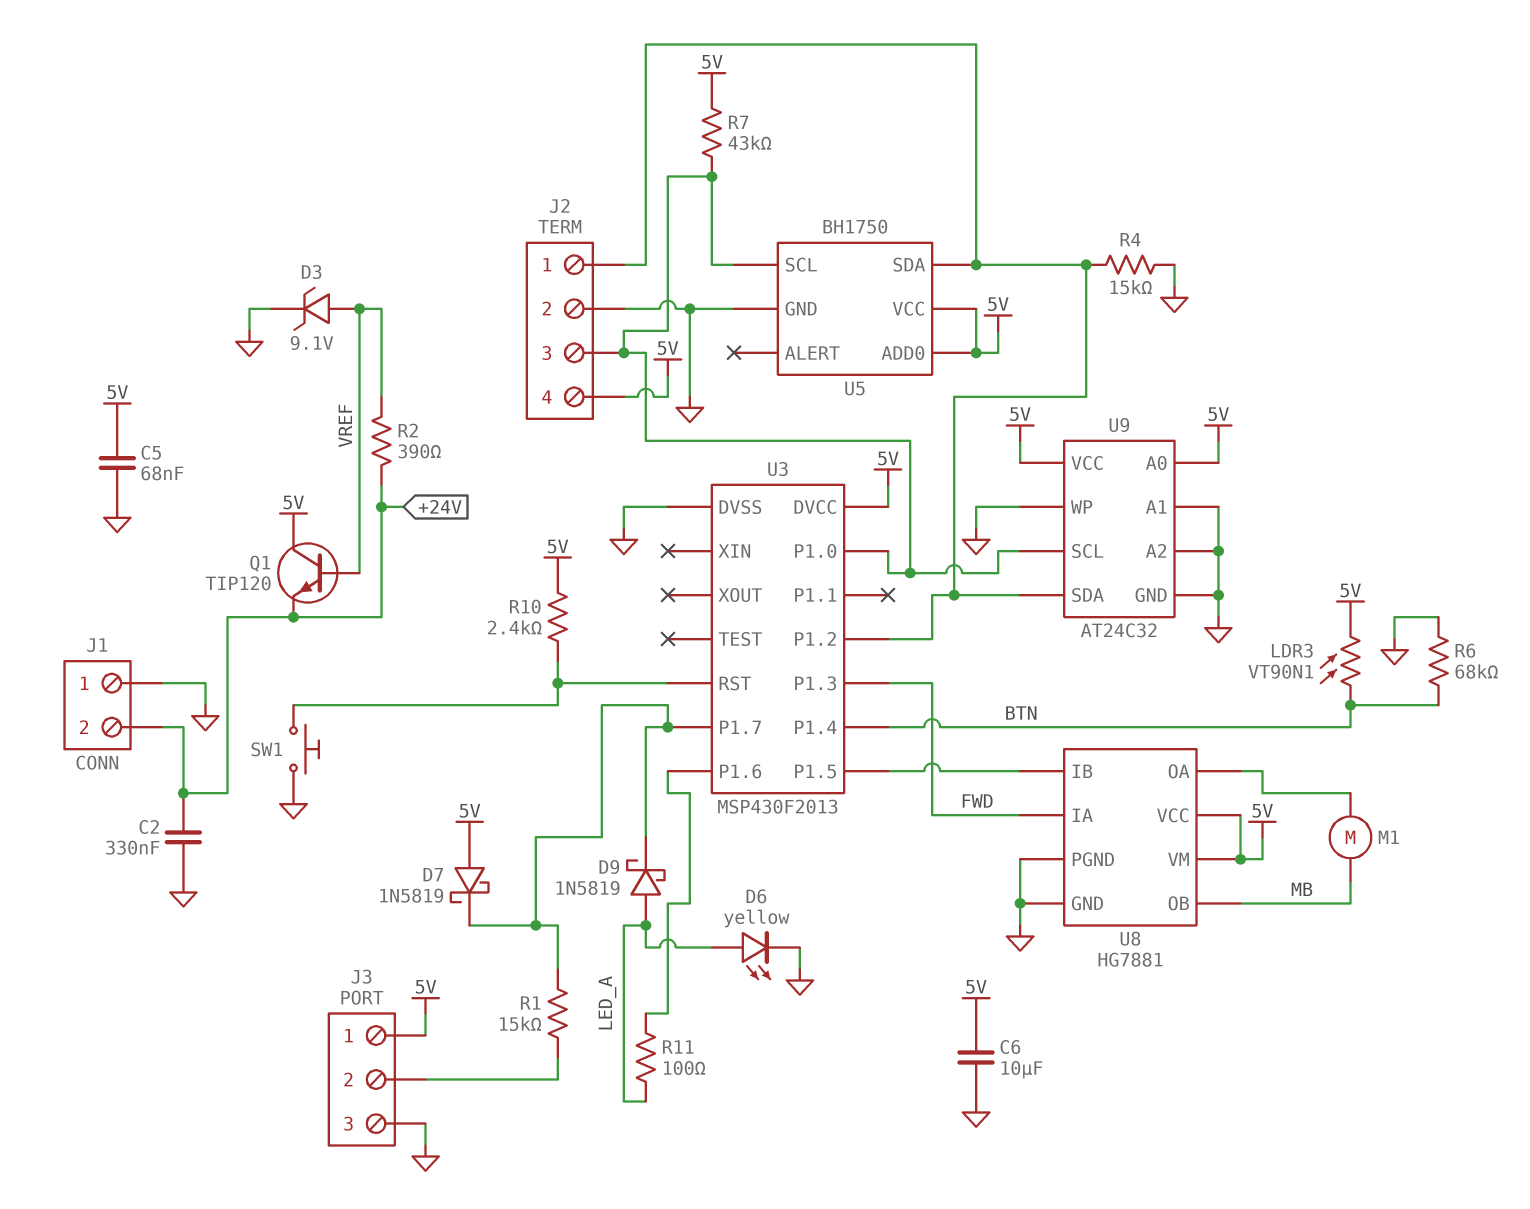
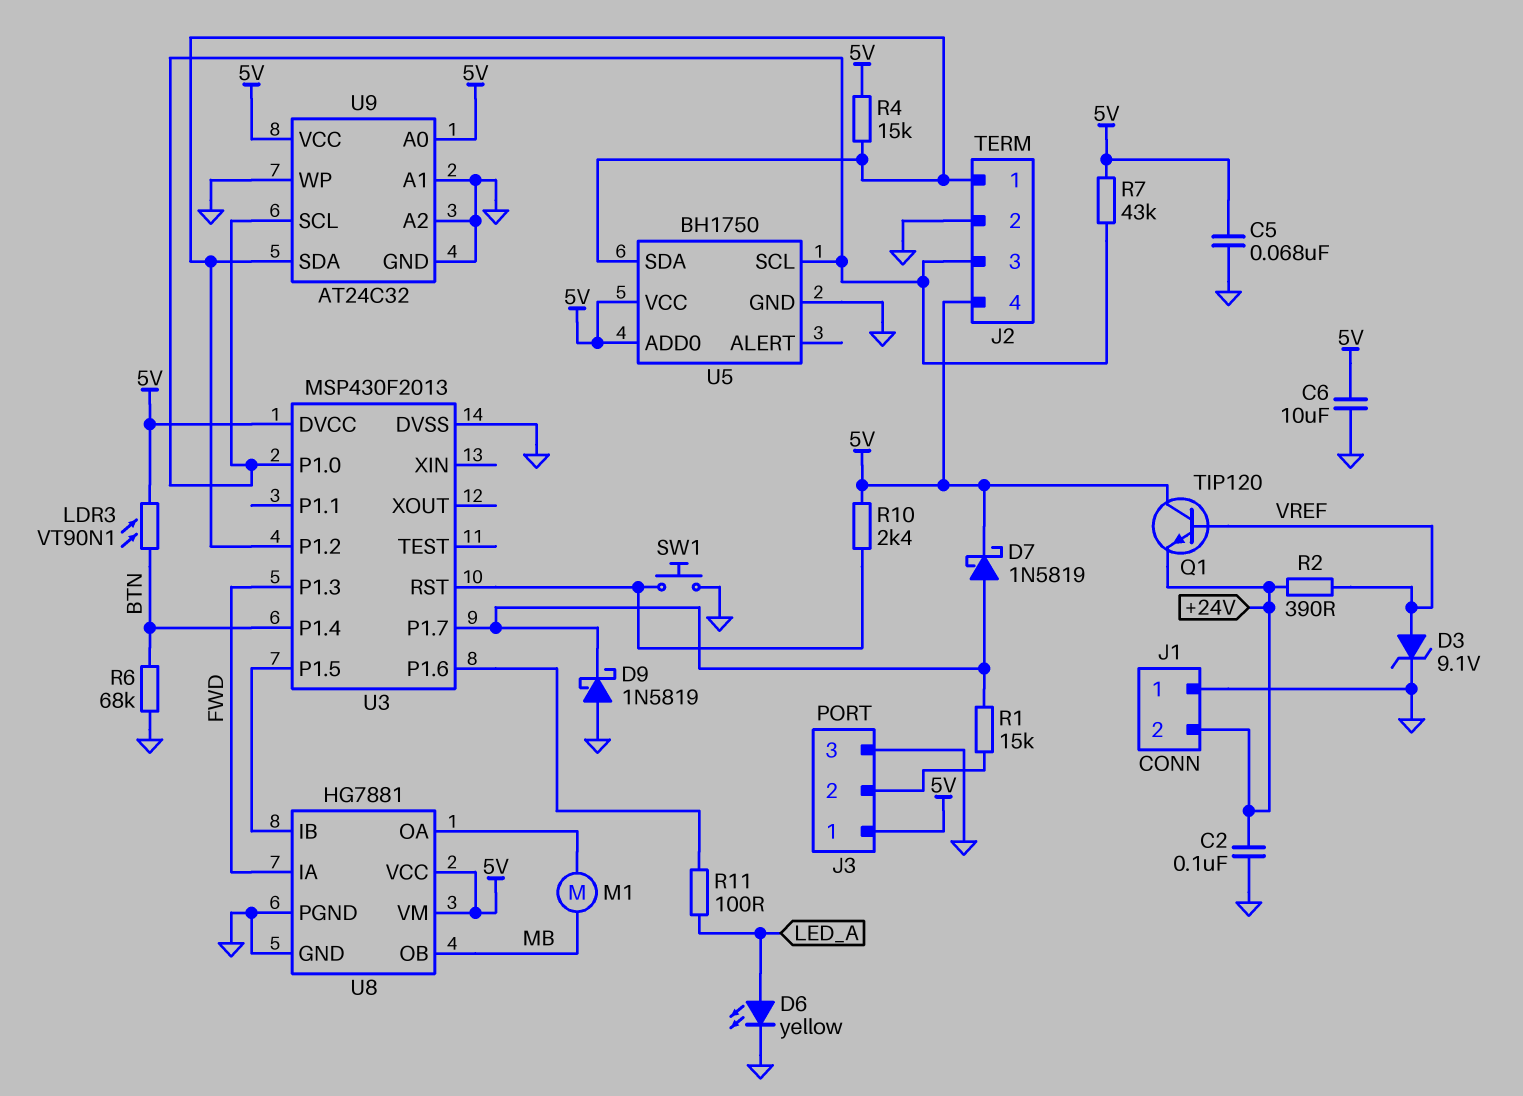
C2: 330nF (+24V, GND) -> 100nF (+24V, GND)
D7: schottky 1N5819 (A 5V, K U3/P1.7) -> schottky 1N5819 (A U3/P1.7, K 5V)
D9: schottky 1N5819 (A LED_A, K U3/P1.7) -> schottky 1N5819 (A GND, K U3/P1.7)
R4: 15k (GND, J2/1) -> 15k (5V, J2/1)

